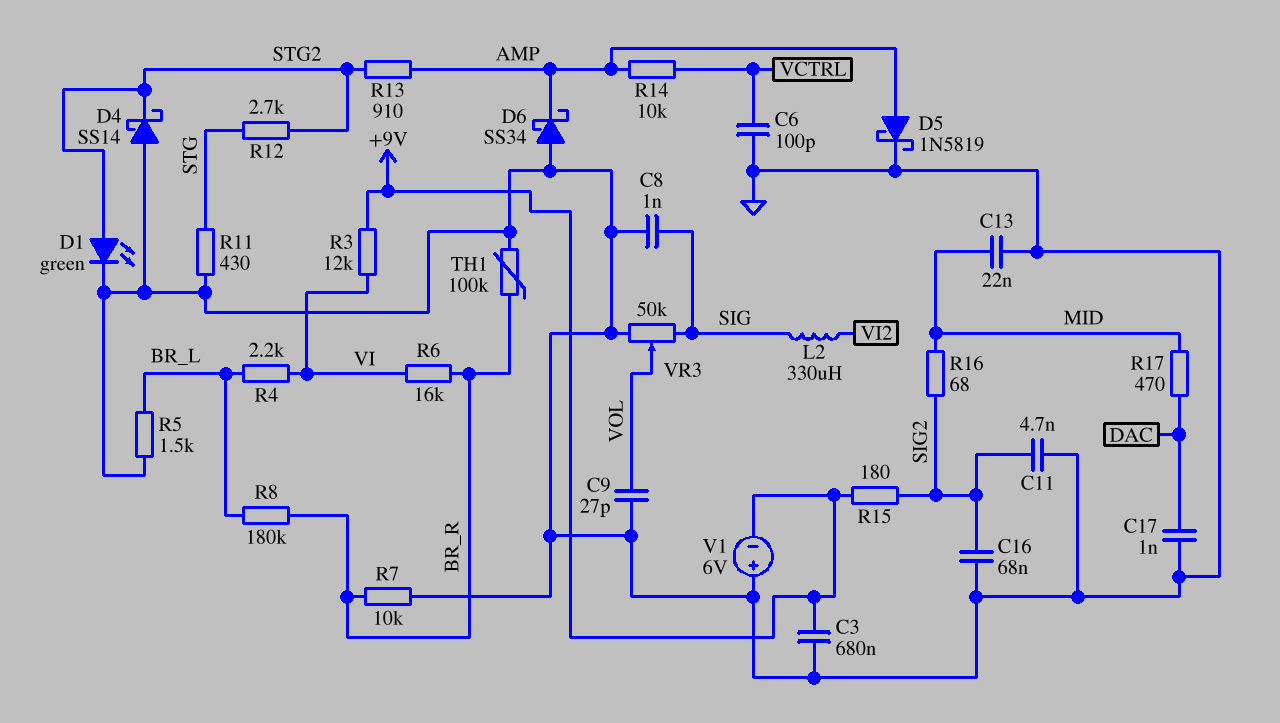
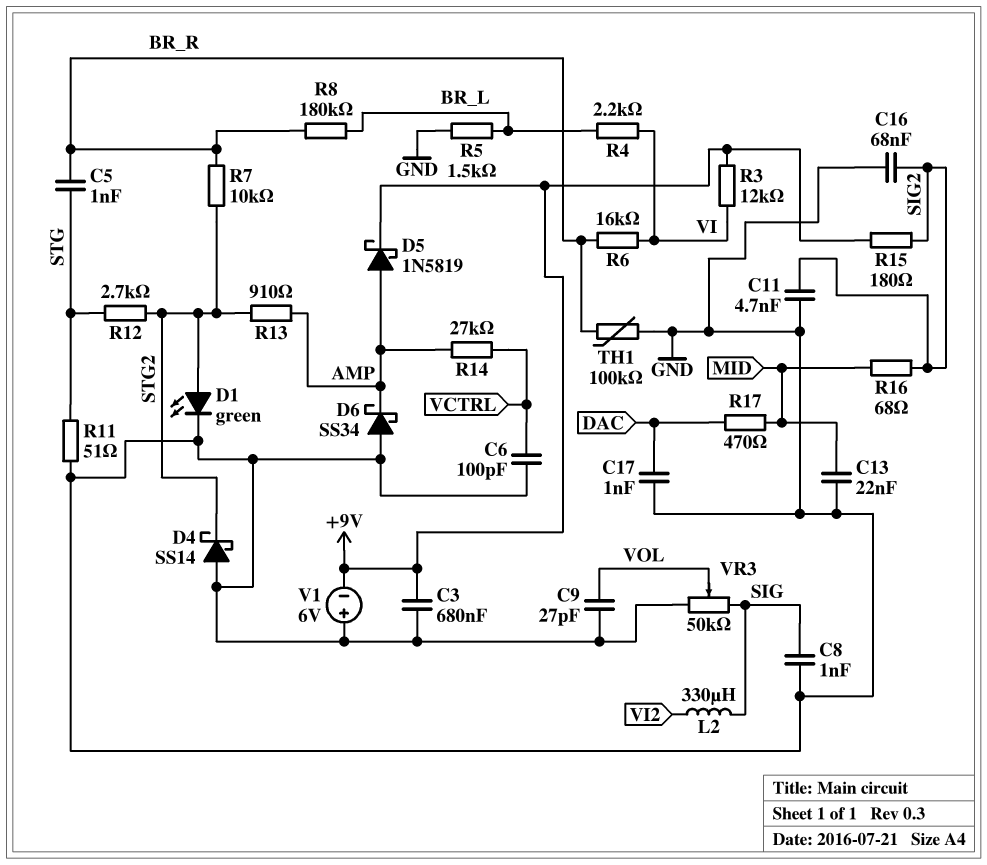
C5: none -> 1nF (BR_R, STG)
D5: schottky 1N5819 (A AMP, K GND) -> schottky 1N5819 (A AMP, K +9V)
R7: 10k (BR_R, GND) -> 10k (BR_R, STG2)
R11: 430 (GND, STG) -> 51 (GND, STG)
R14: 10k (AMP, VCTRL) -> 27k (AMP, VCTRL)

